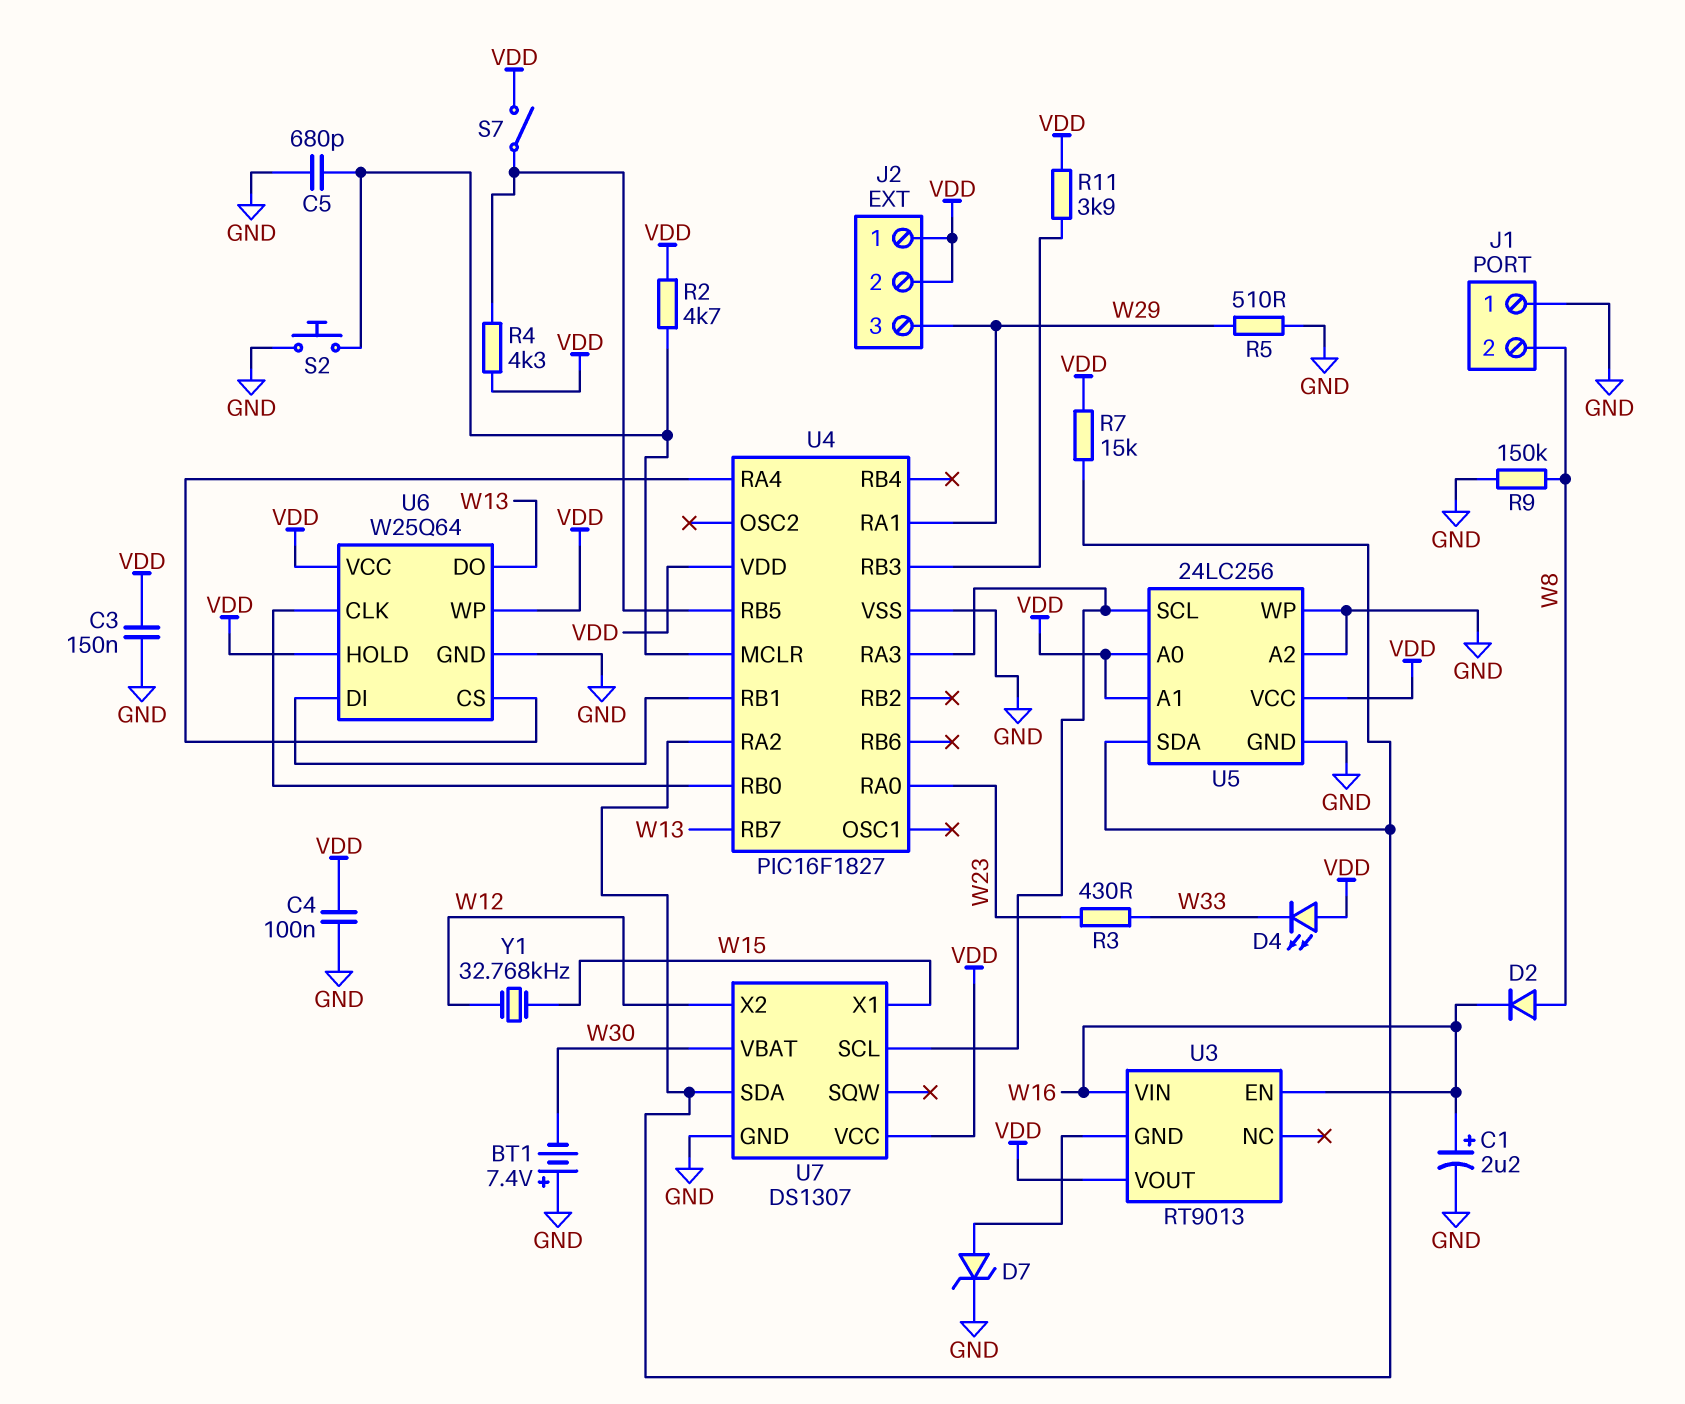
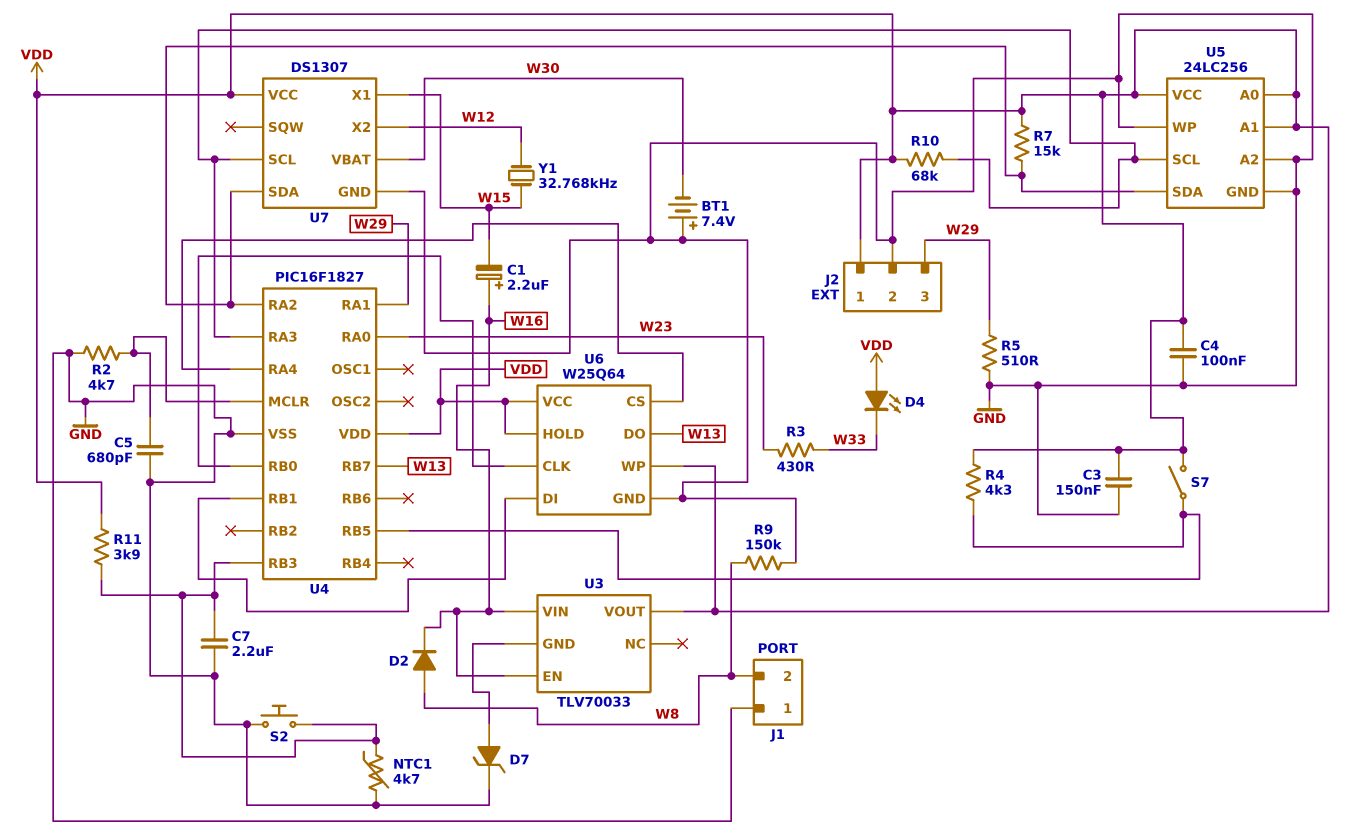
C1: 2.2uF (plus W16, minus GND) -> 2.2uF (plus W16, minus W15)
C7: none -> 2.2uF (GND, U4/RB3)
J2 pin 2: VDD -> GND
NTC1: none -> 4.7k (GND, U4/RB3)
R2: 4.7k (U4/MCLR, VDD) -> 4.7k (GND, U4/MCLR)
R10: none -> 68k (U4/RA3, VDD)
S2: button (GND, U4/MCLR) -> button (GND, U4/RB3)
U3: RT9013 -> TLV70033

